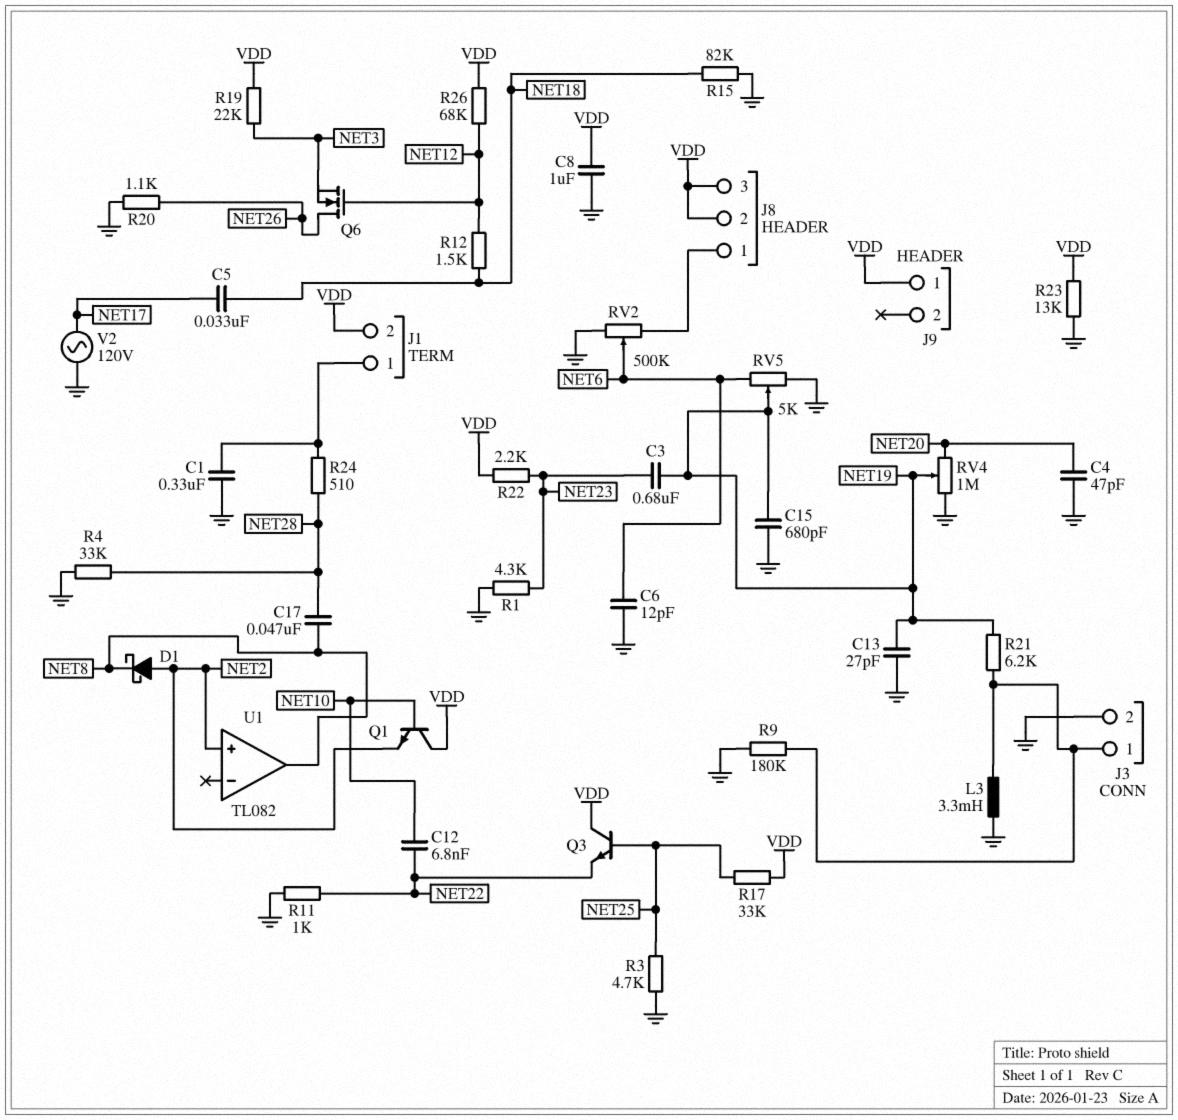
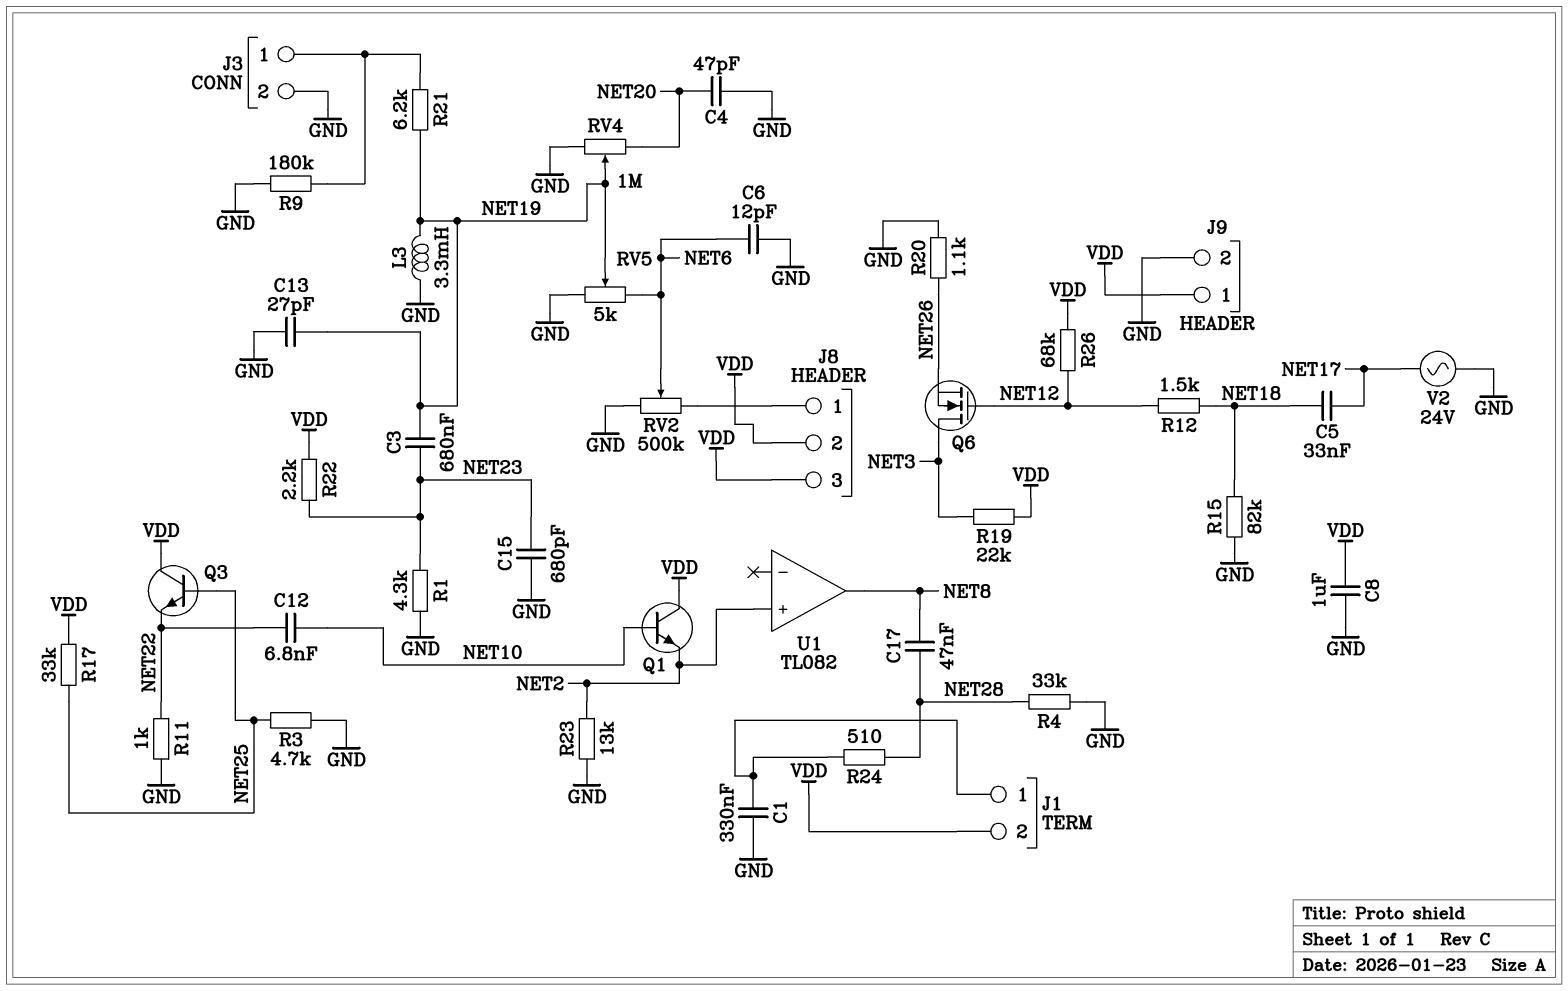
C15: 680pF (GND, NET19) -> 680pF (GND, NET23)
D1: schottky (A NET2, K NET8) -> none
J9 pin 2: none -> GND
L3: 3.3mH (GND, J3/1) -> 3.3mH (GND, NET19)
Q6: NMOS (G NET12, D NET26, S NET3) -> NMOS (G NET12, D NET3, S NET26)
R23: 13k (GND, VDD) -> 13k (GND, NET2)
V2: AC 120V (GND, NET17) -> AC 24V (GND, NET17)

